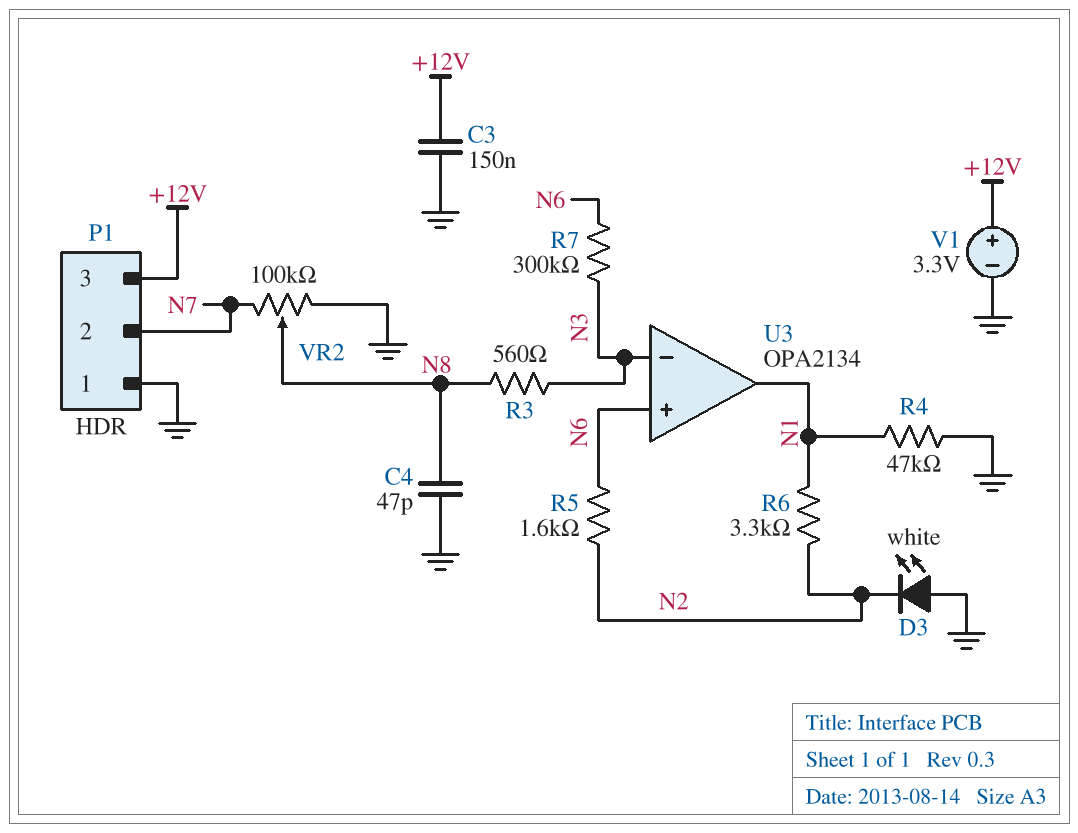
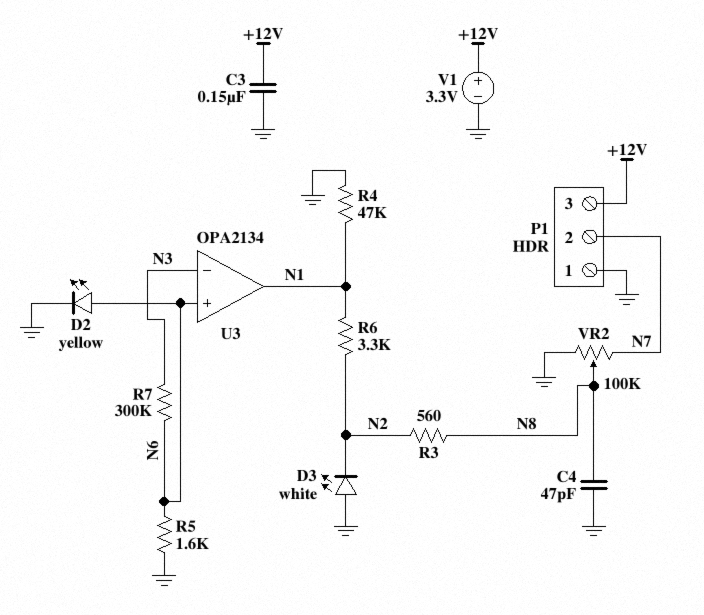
D2: none -> LED yellow (A N6, K GND)
R3: 560 (N3, N8) -> 560 (N2, N8)
R5: 1.6k (N2, N6) -> 1.6k (GND, N6)

